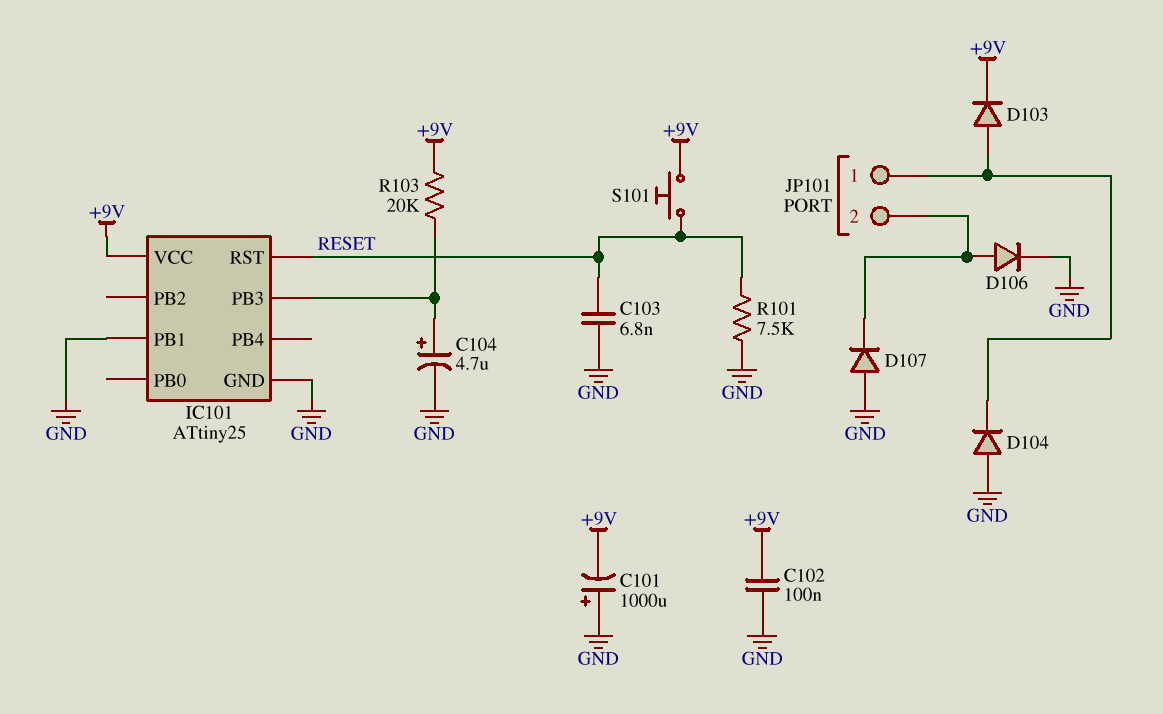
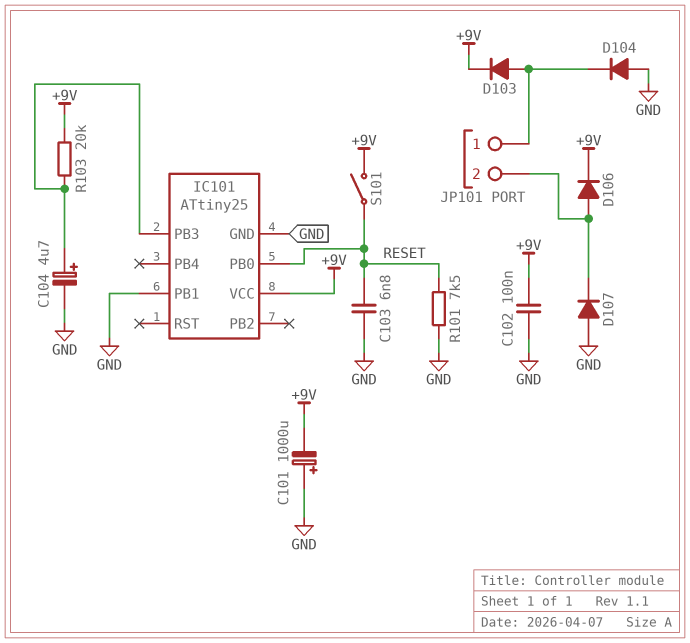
D106: diode (A JP101/2, K GND) -> diode (A JP101/2, K +9V)
IC101 pin PB0: none -> RESET
IC101 pin RST: RESET -> none
S101: button (+9V, RESET) -> switch (+9V, RESET)

